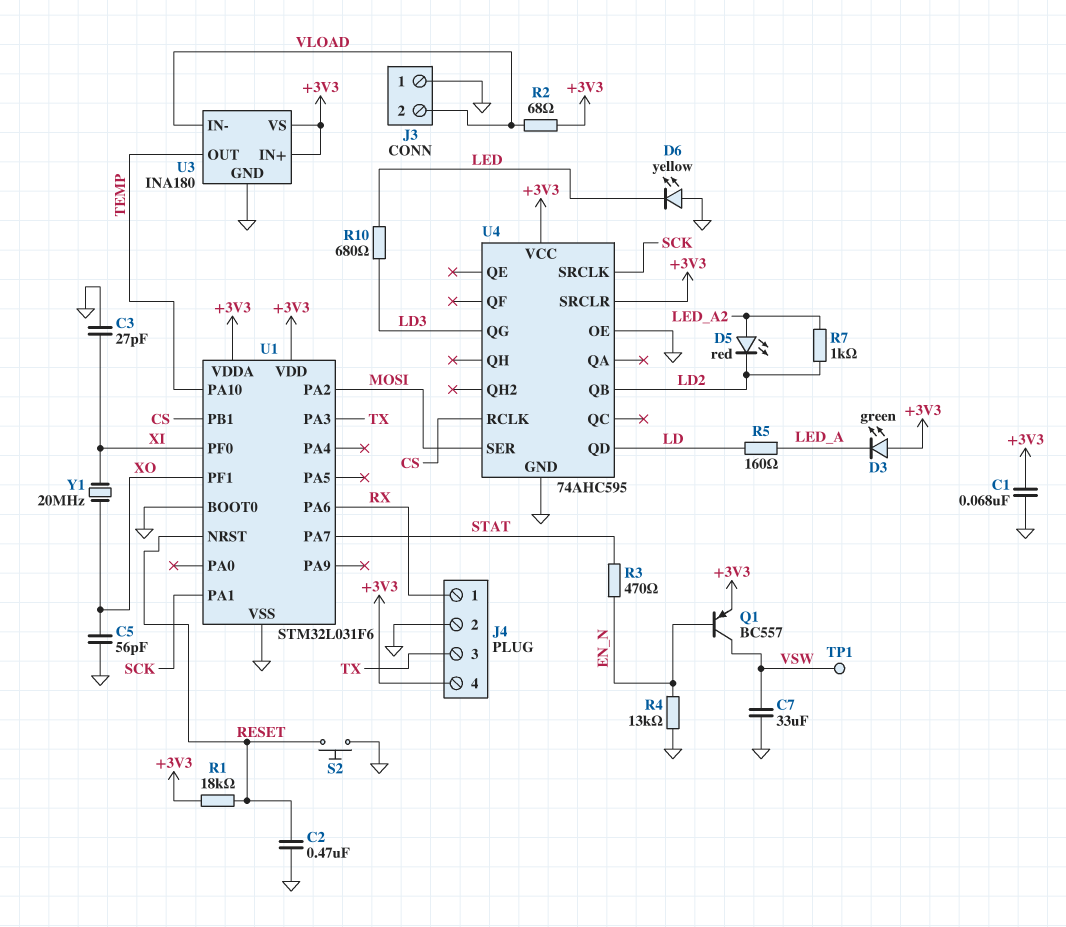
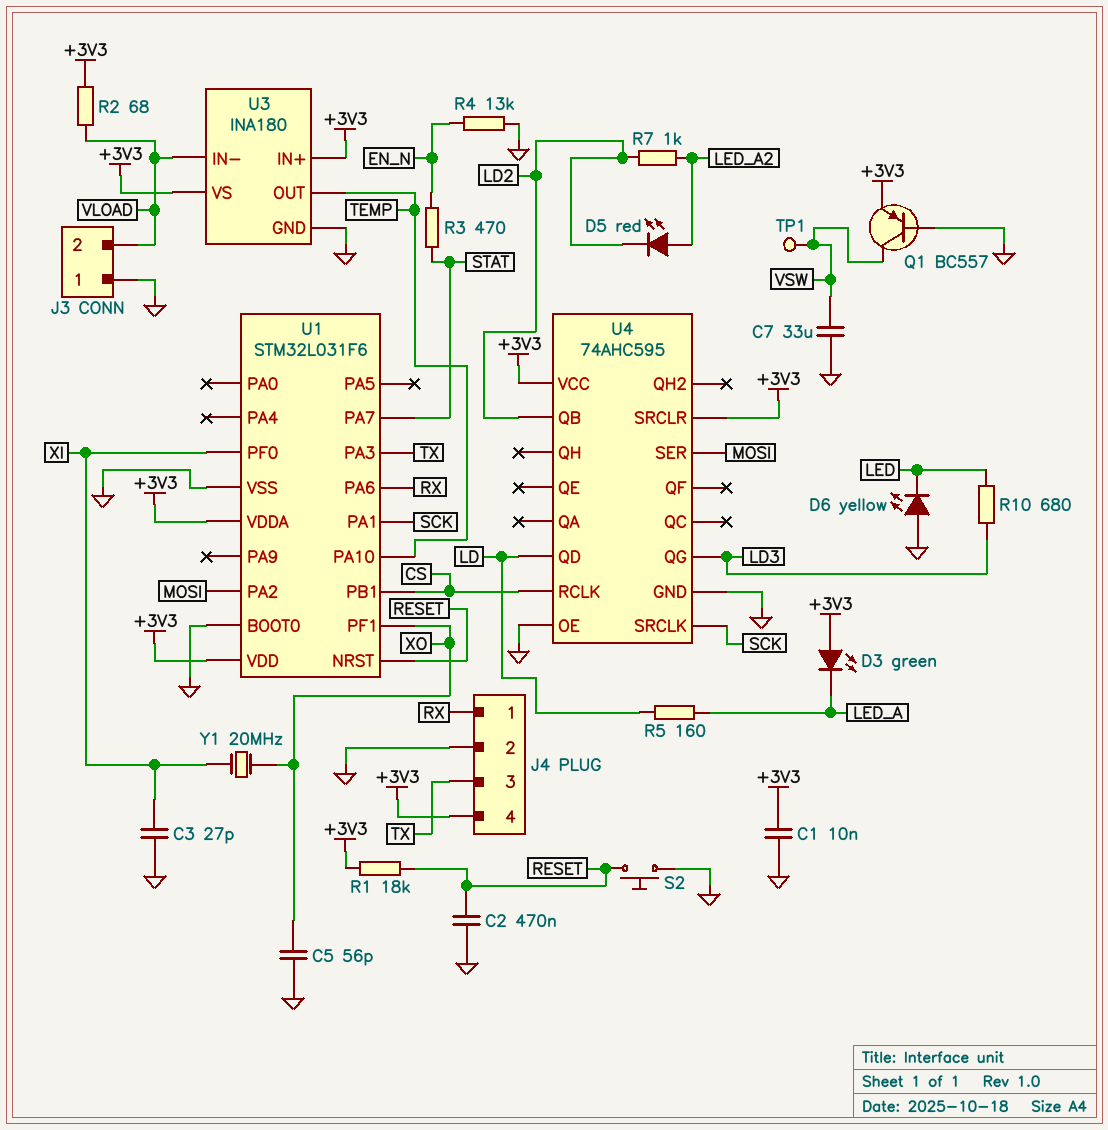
C1: 68nF (+3V3, GND) -> 10nF (+3V3, GND)
Q1: PNP BC557 (B EN_N, C VSW, E +3V3) -> PNP BC557 (B GND, C VSW, E +3V3)

